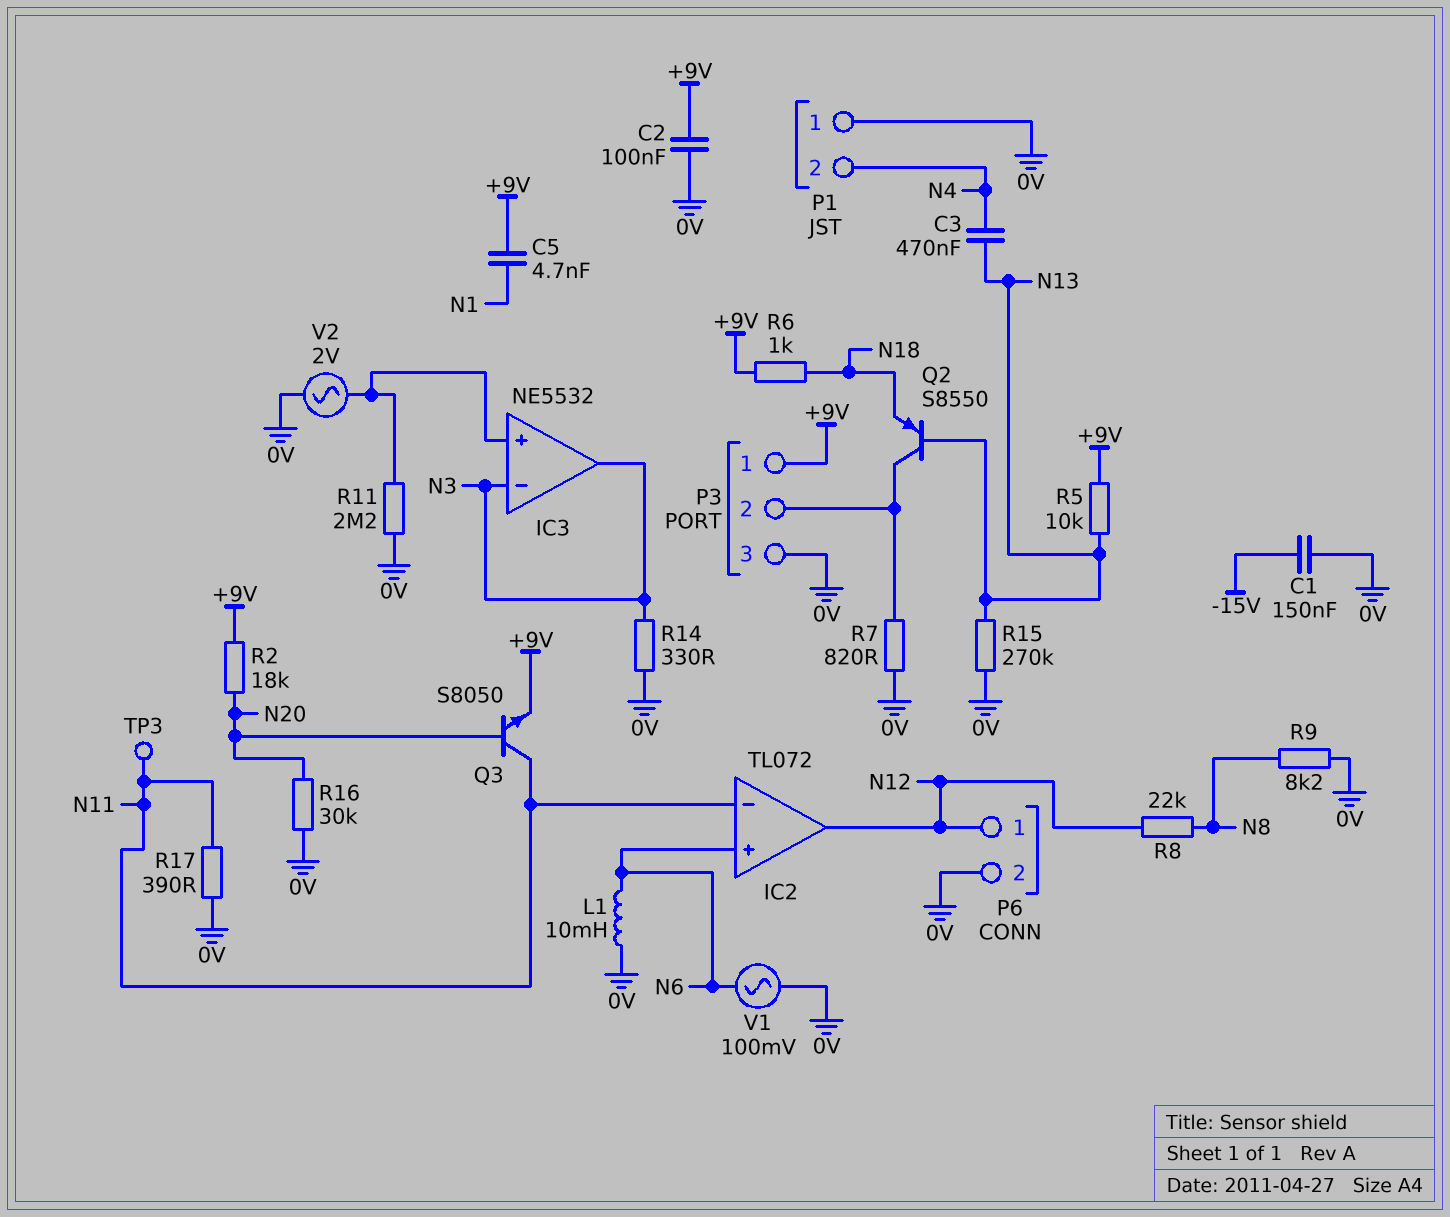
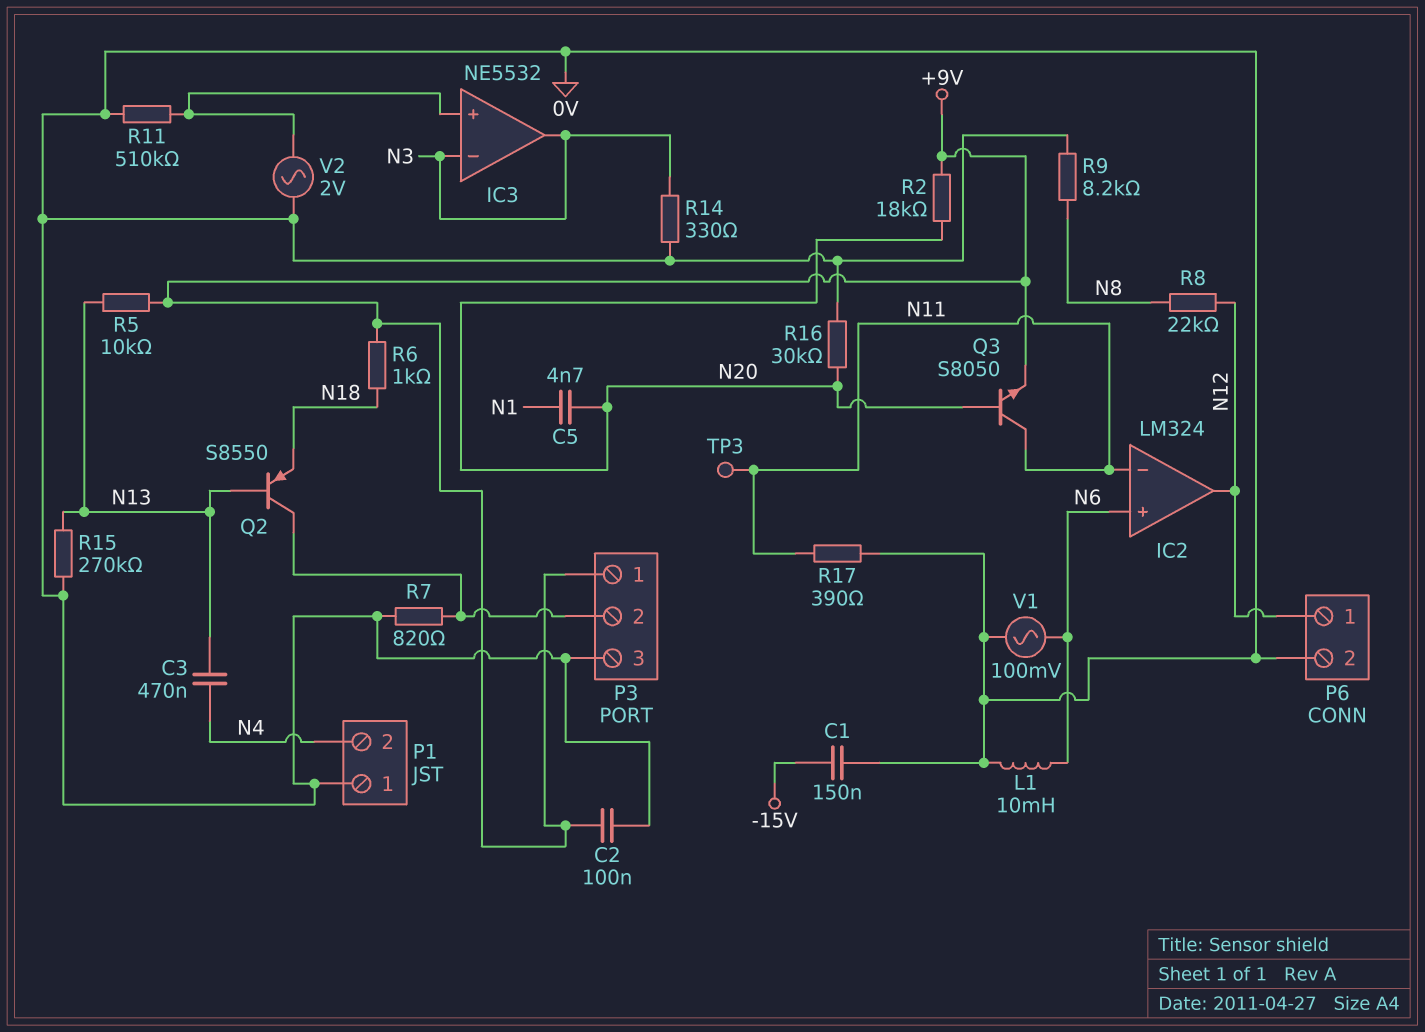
C5: 4.7nF (+9V, N1) -> 4.7nF (N1, N20)
IC2: TL072 -> LM324
R11: 2.2M (0V, IC3/in+) -> 510k (0V, IC3/in+)

